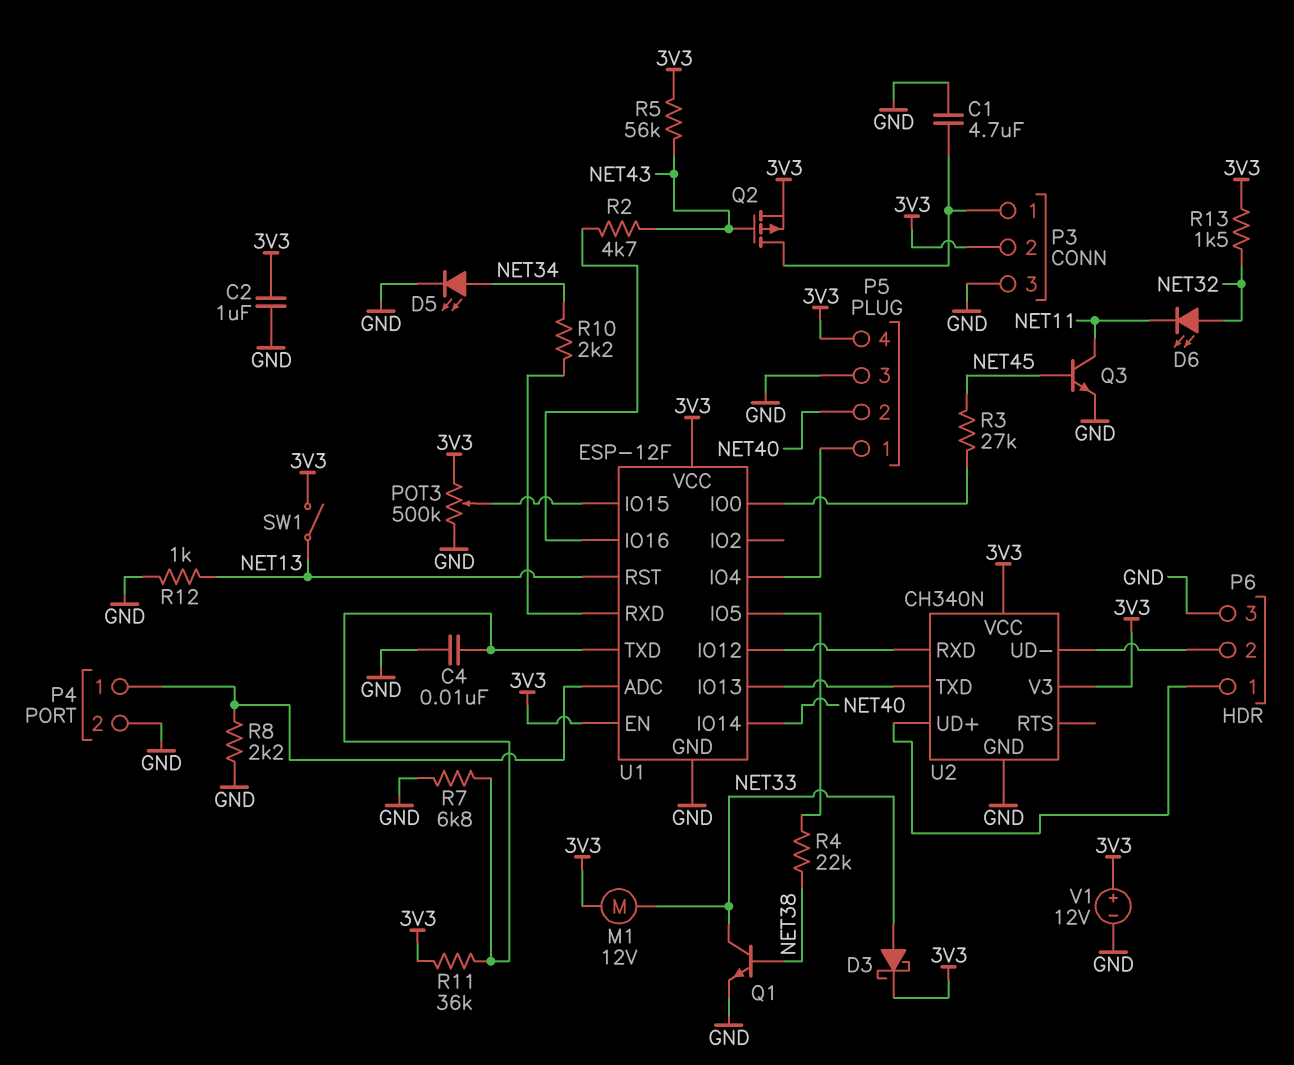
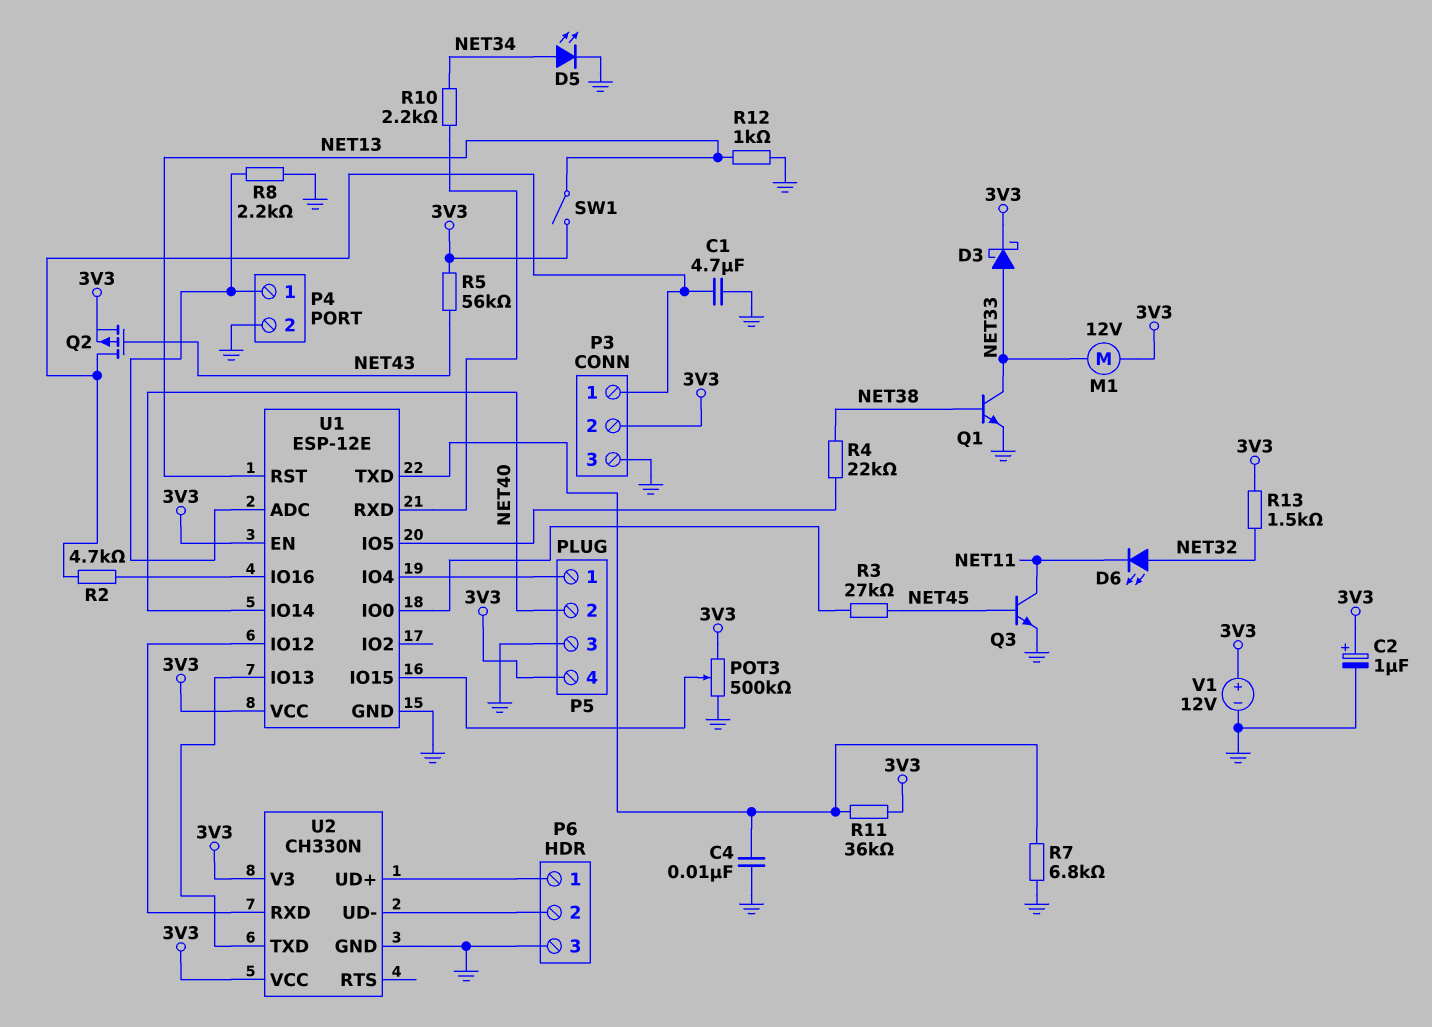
C2: 1uF (3V3, GND) -> 1uF (plus 3V3, minus GND)
R2: 4.7k (NET43, U1/IO16) -> 4.7k (P3/1, U1/IO16)
U1: ESP-12F -> ESP-12E
U2: CH340N -> CH330N

